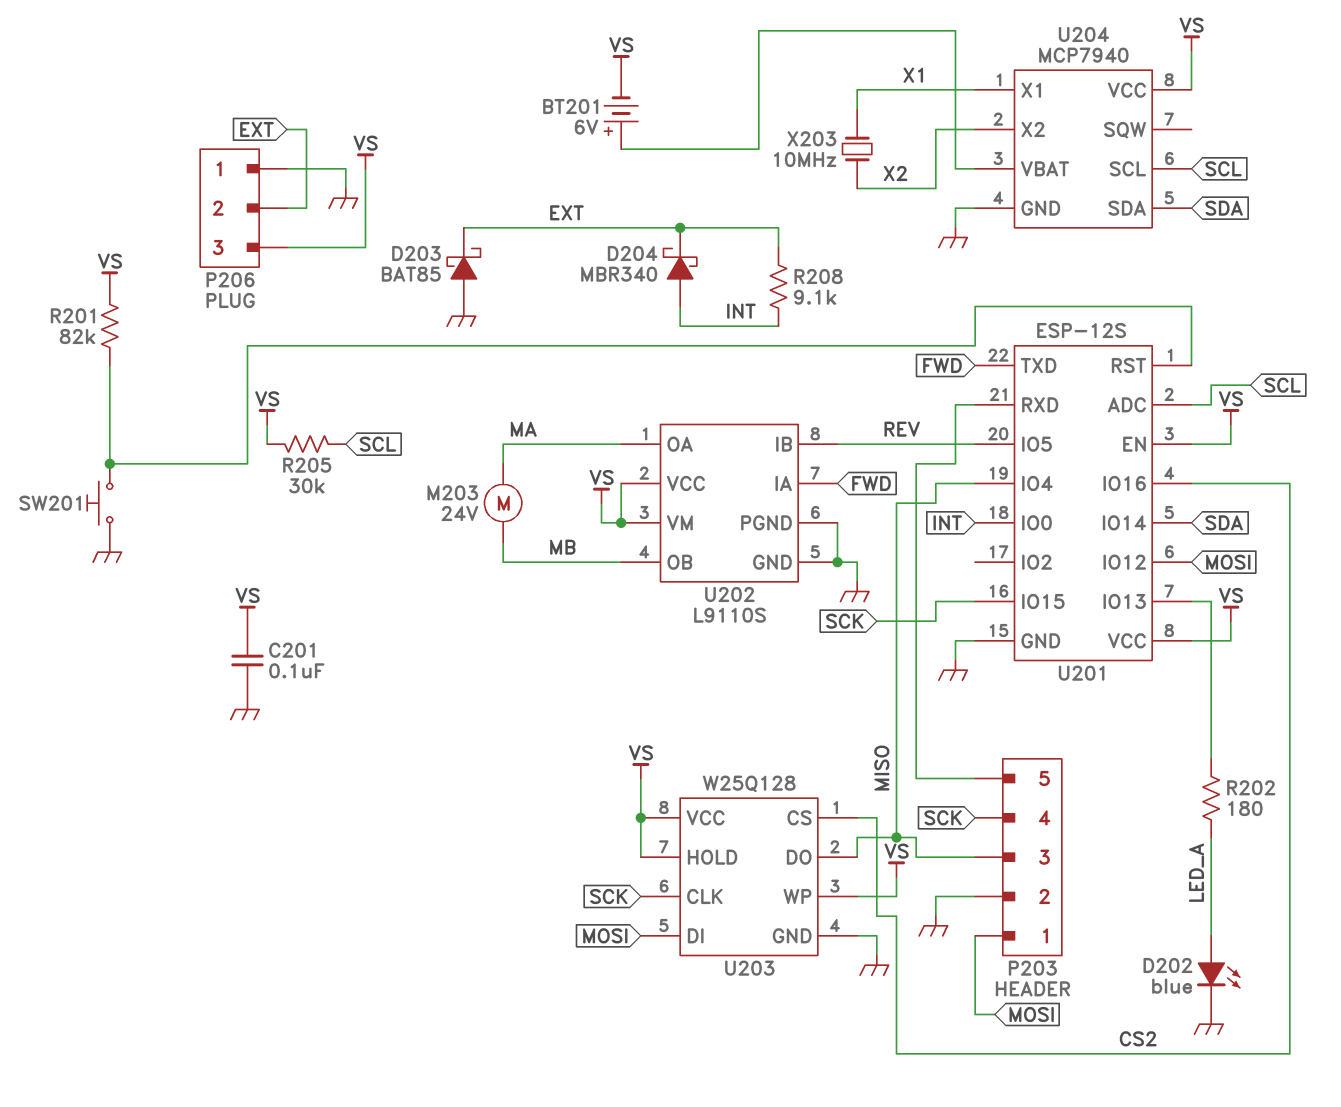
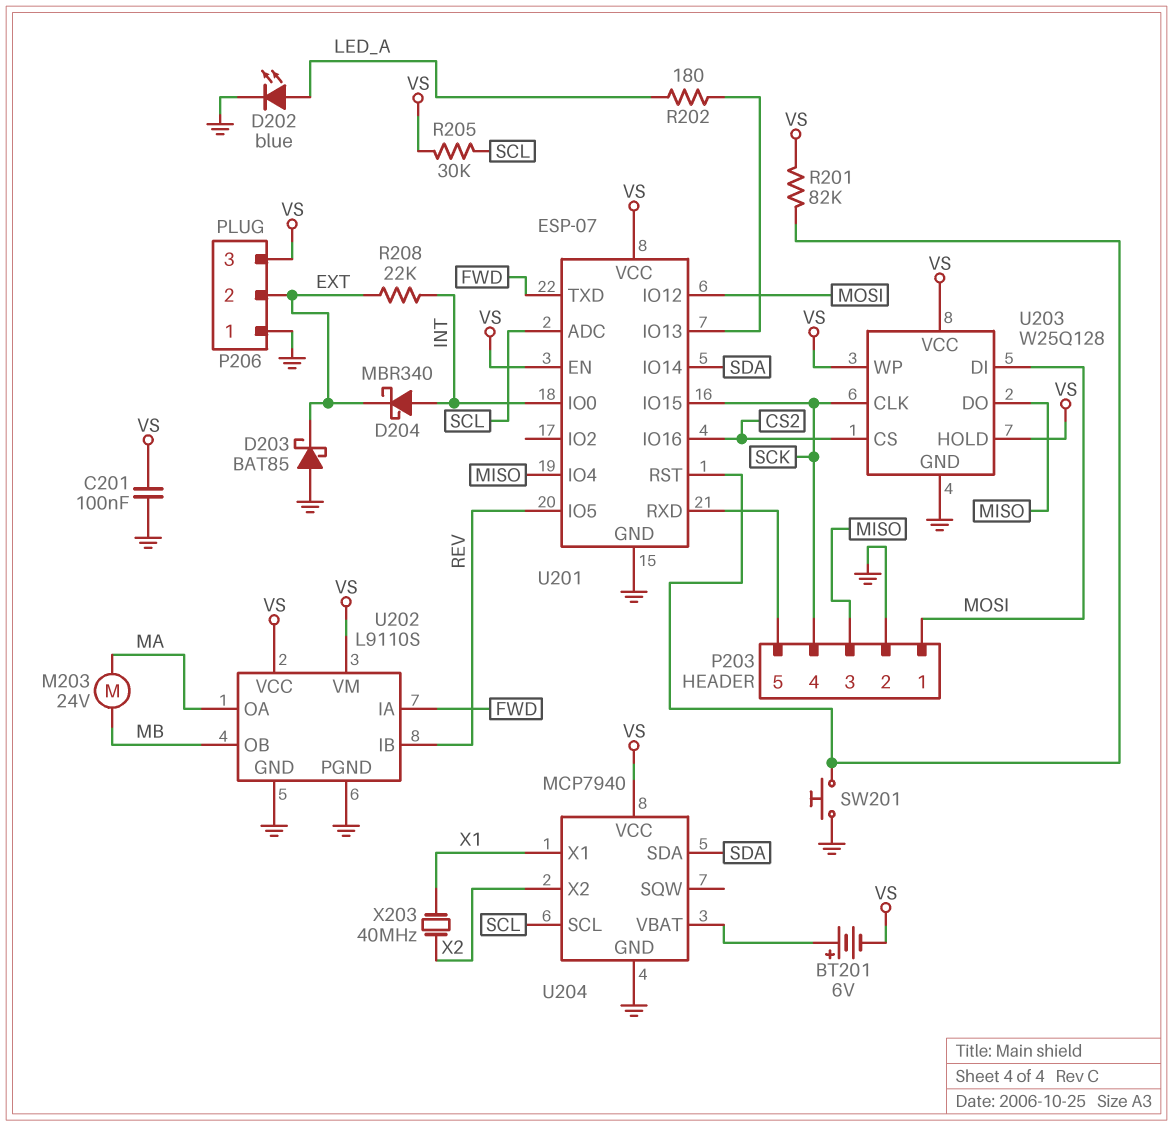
R208: 9.1k (EXT, INT) -> 22k (EXT, INT)
U201: ESP-12S -> ESP-07
X203: 10MHz (X1, X2) -> 40MHz (X1, X2)

